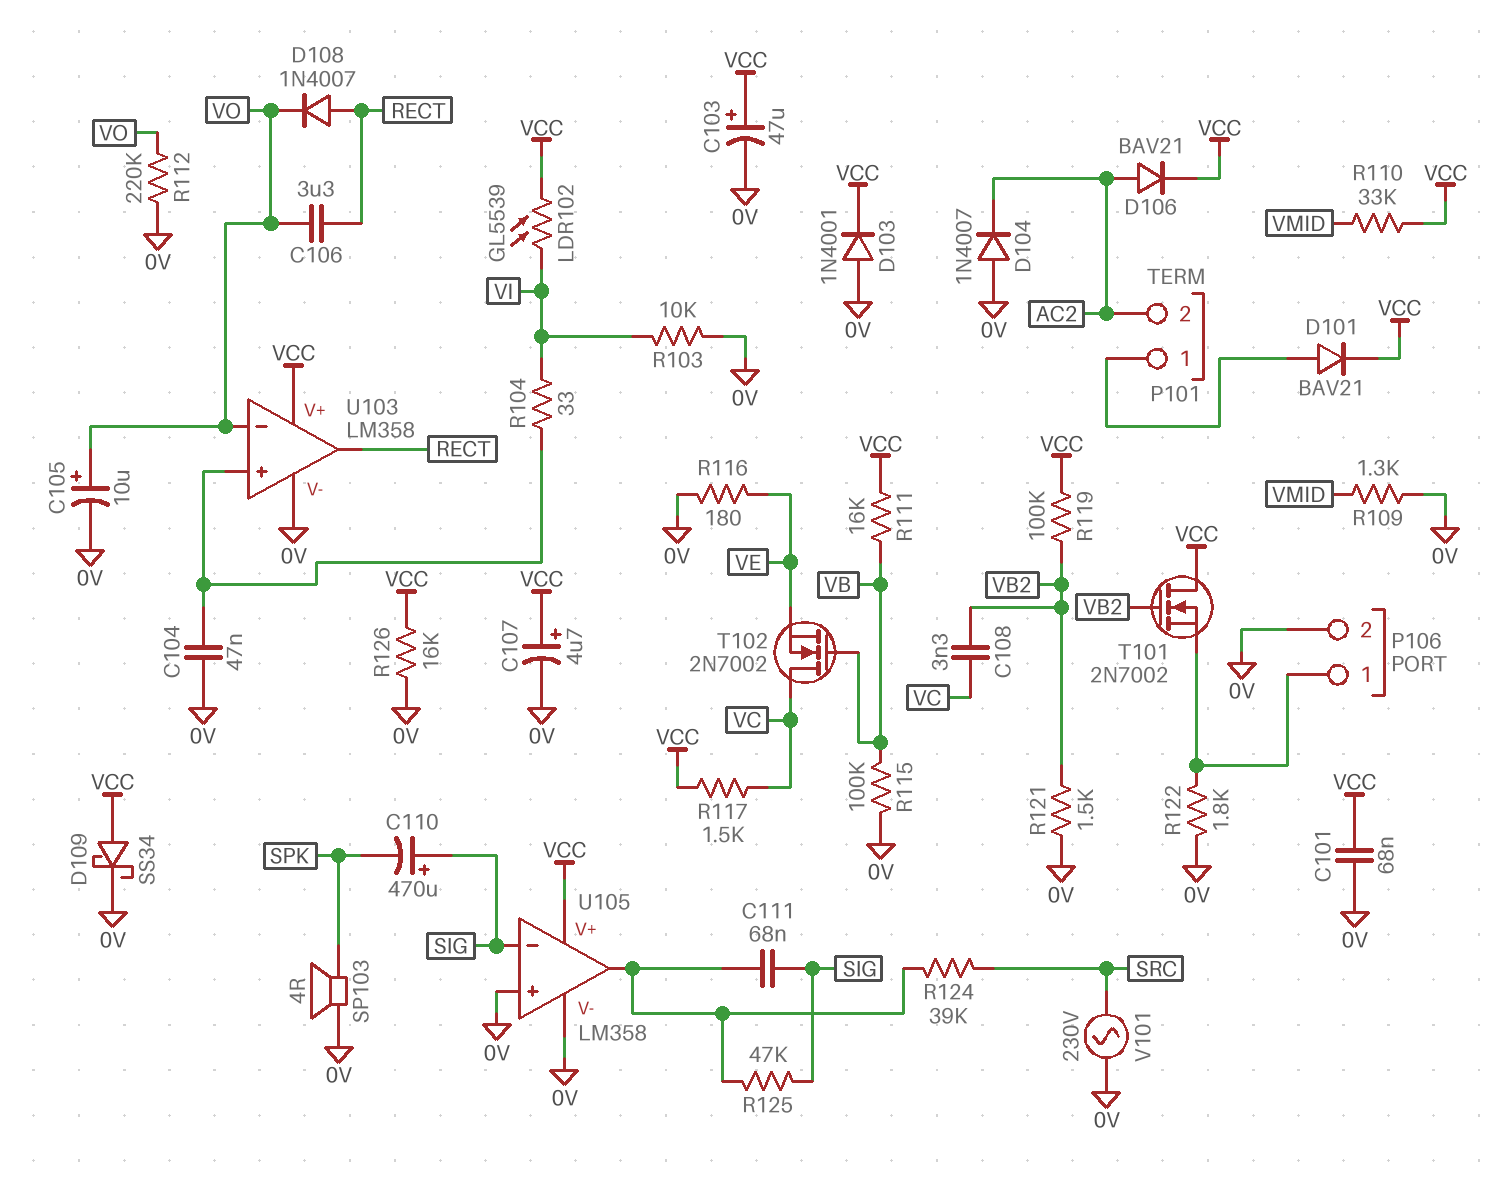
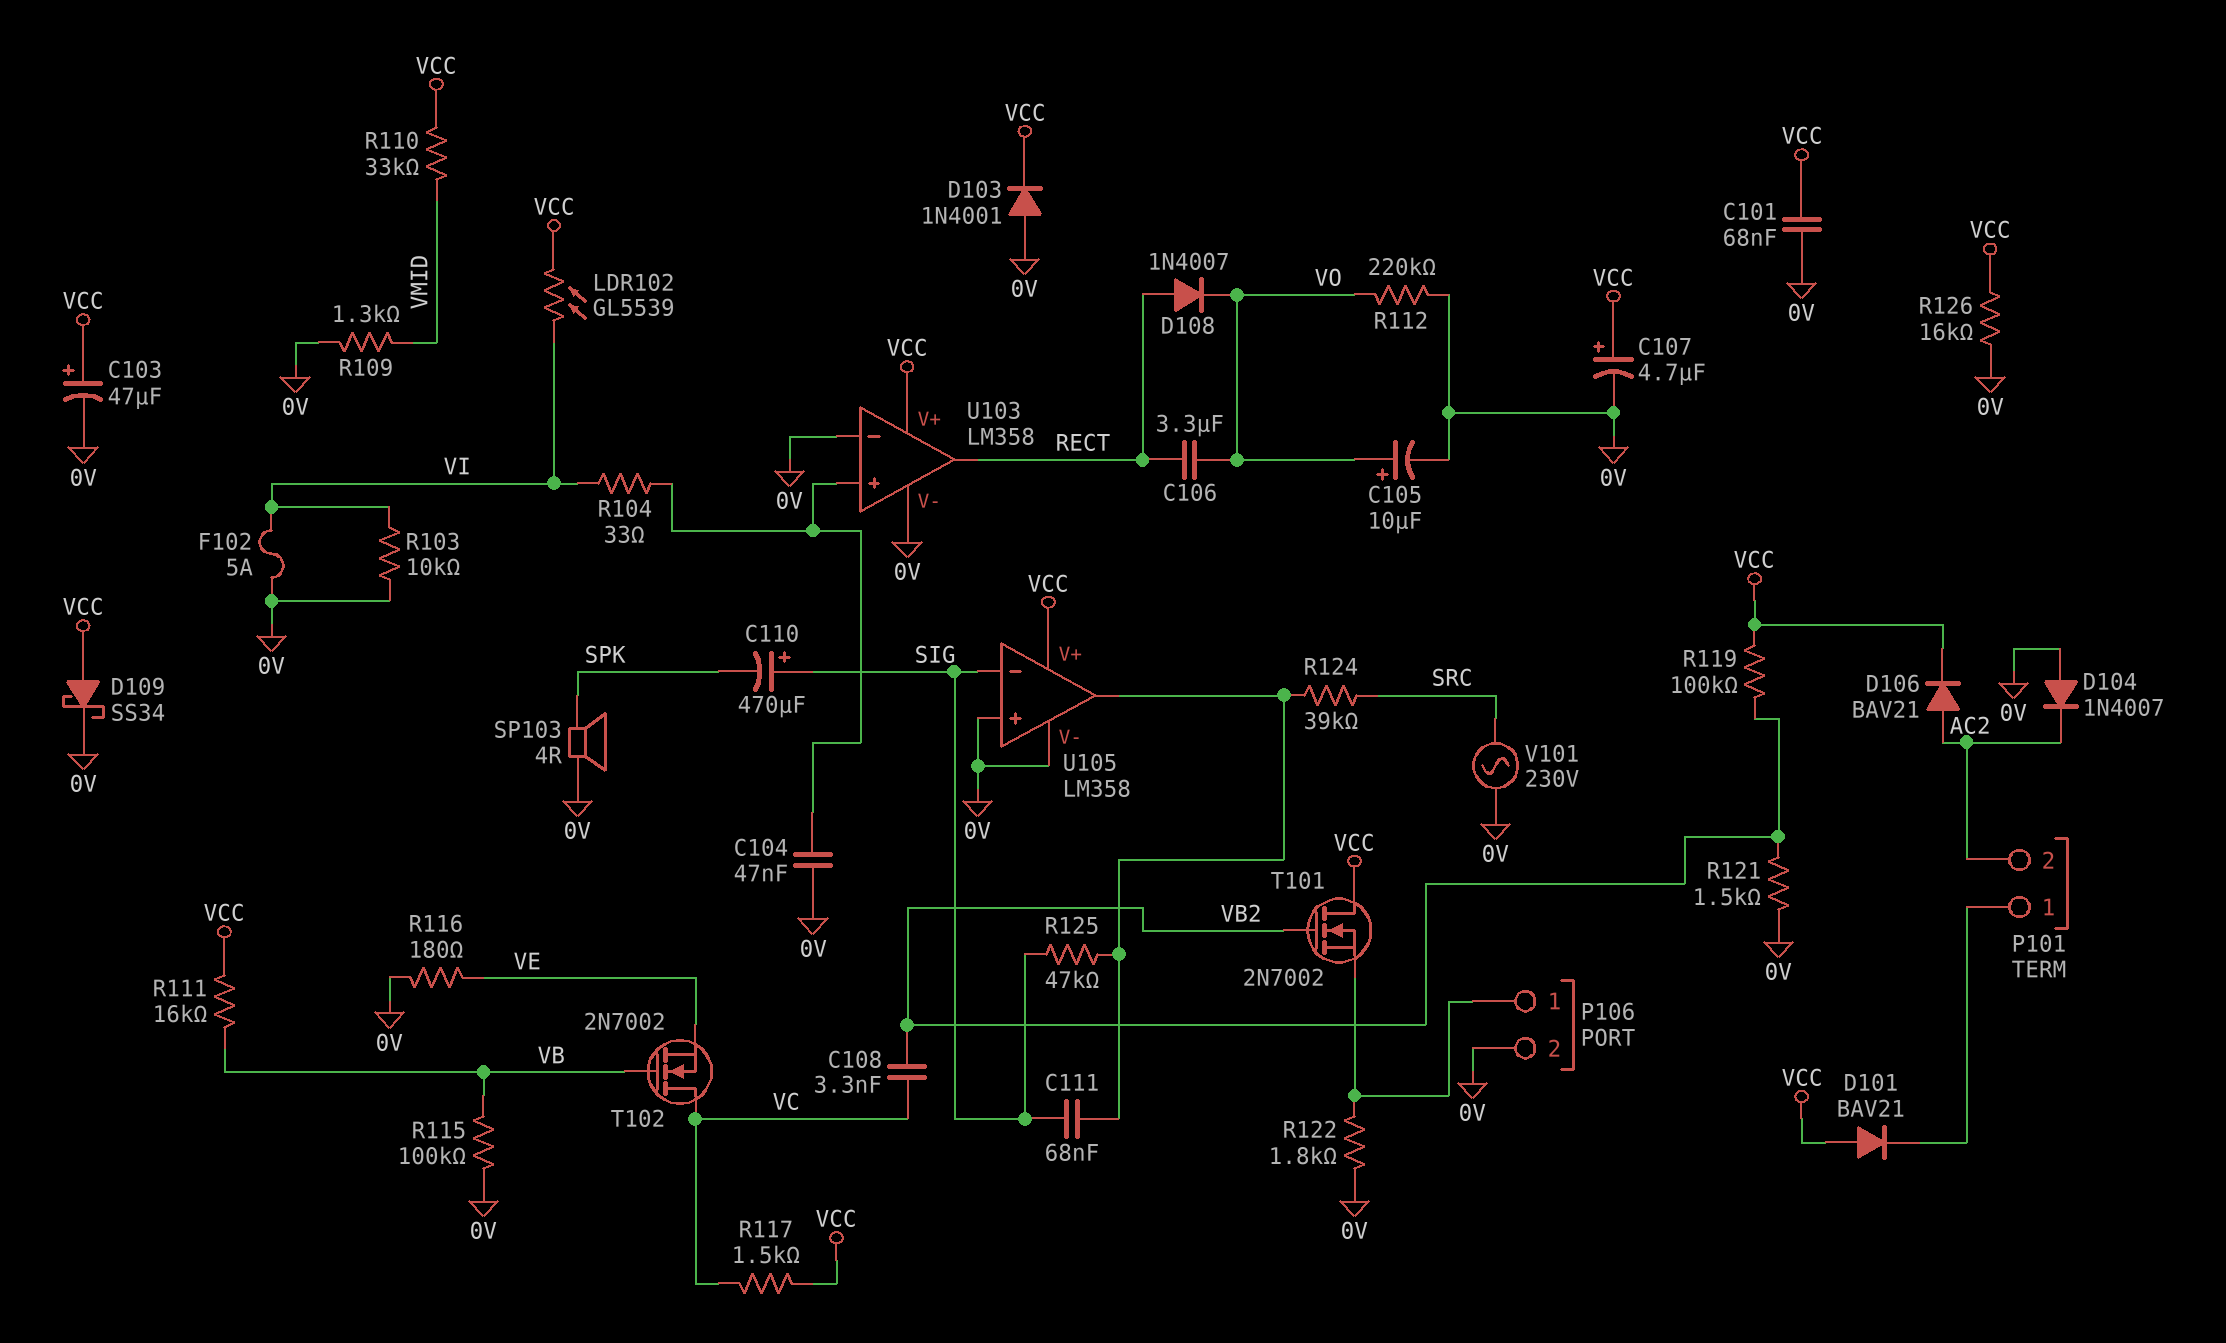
D101: diode BAV21 (A P101/1, K VCC) -> diode BAV21 (A VCC, K P101/1)
F102: none -> 5A (0V, VI)
U103 pin in-: VO -> 0V

